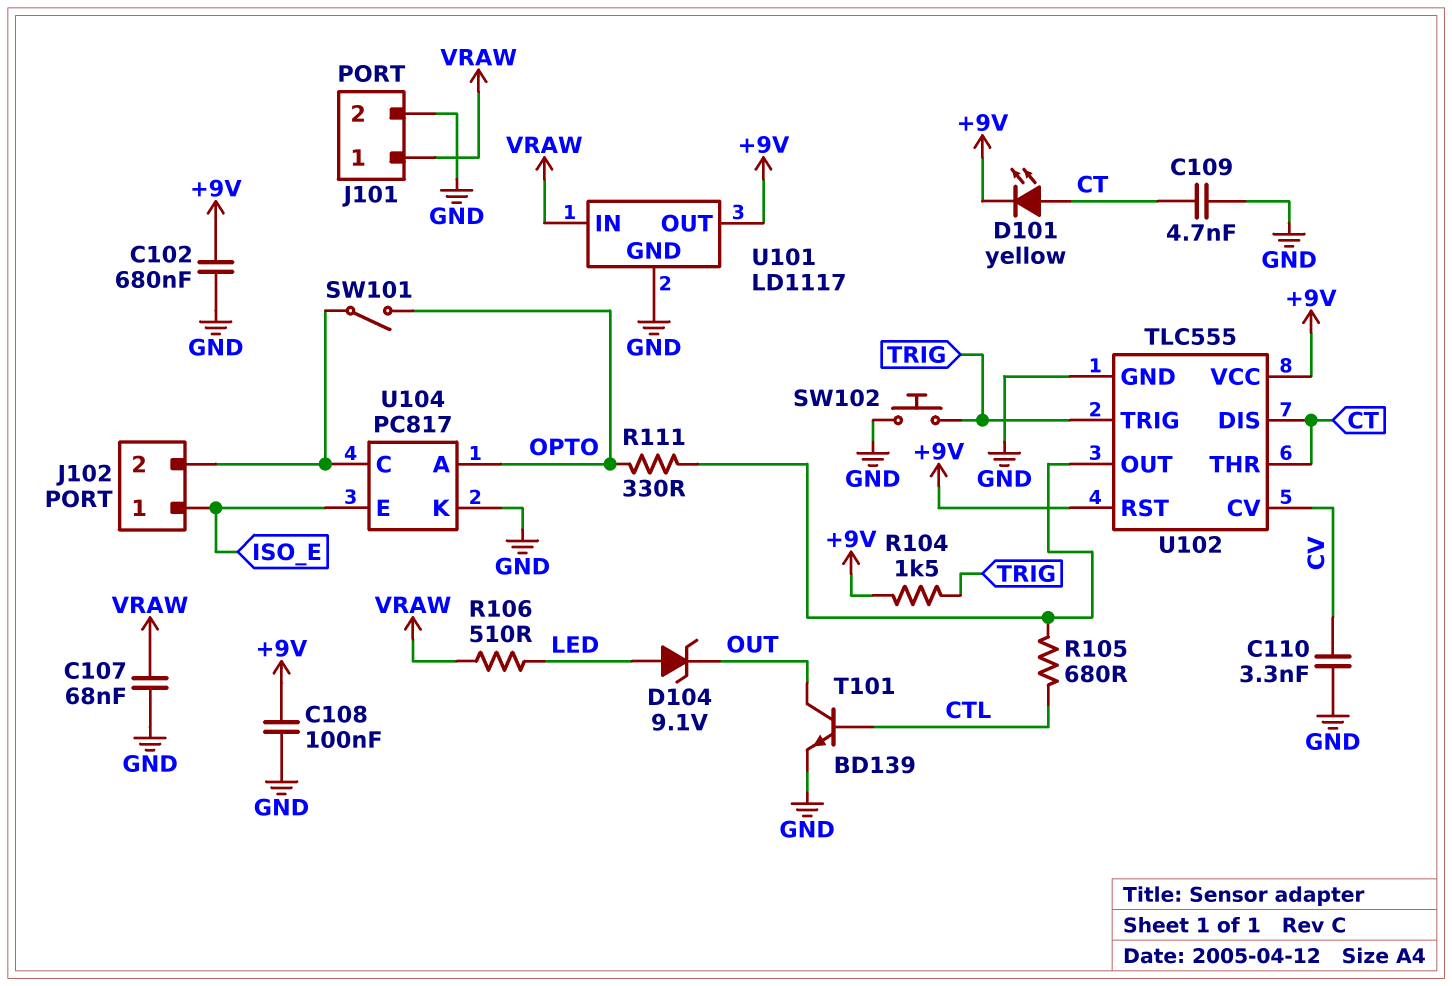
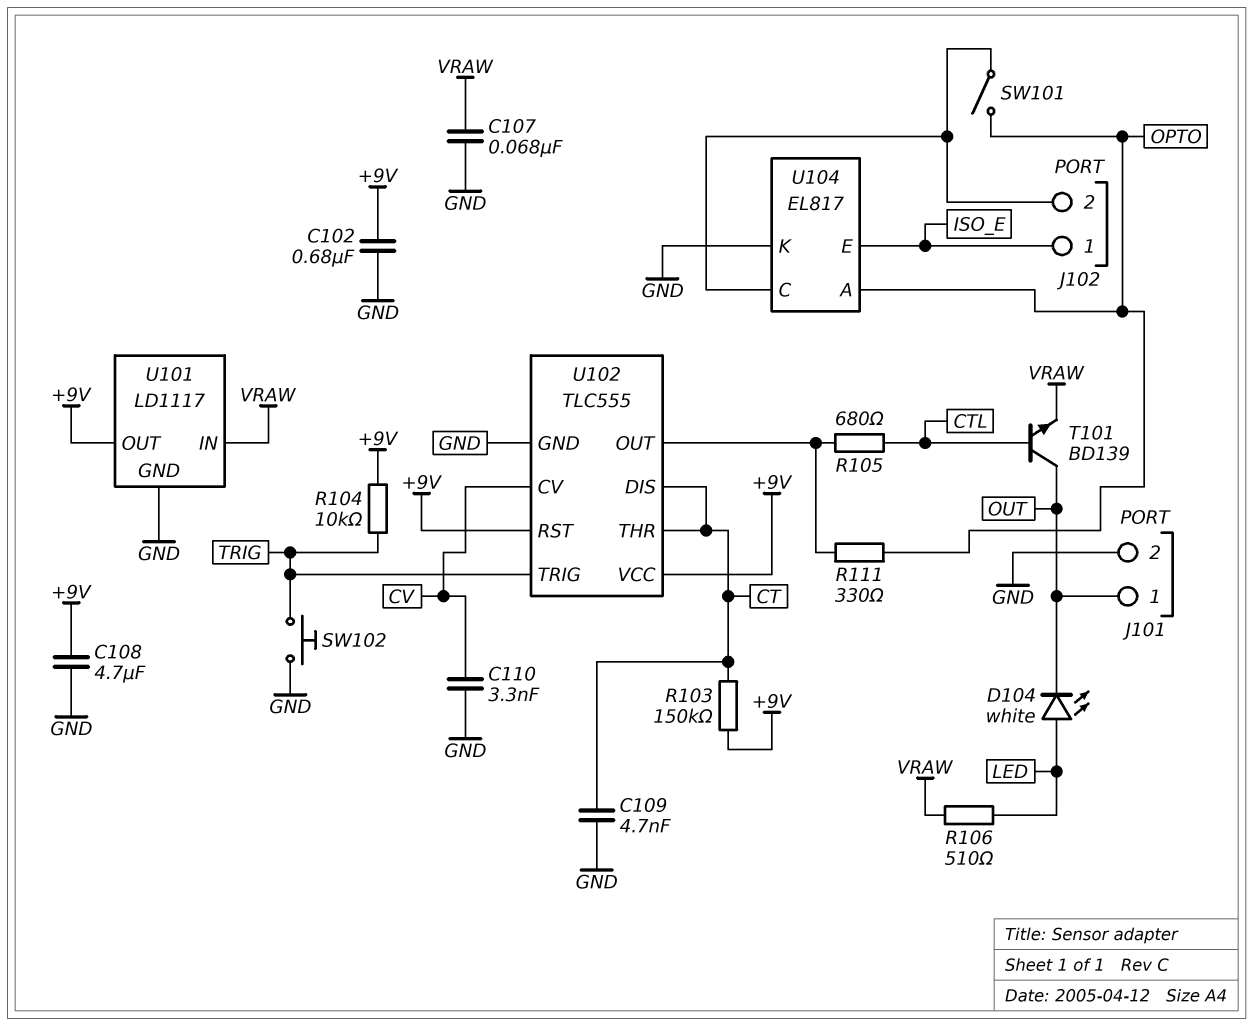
C108: 100nF (+9V, GND) -> 4.7uF (+9V, GND)
D101: LED yellow (A CT, K +9V) -> none
D104: zener 9.1V (A LED, K OUT) -> LED white (A LED, K OUT)
J101 pin 1: VRAW -> OUT
R103: none -> 150k (+9V, CT)
R104: 1.5k (+9V, TRIG) -> 10k (+9V, TRIG)
T101: NPN BD139 (B CTL, C OUT, E GND) -> NPN BD139 (B CTL, C OUT, E VRAW)
U104: PC817 -> EL817

